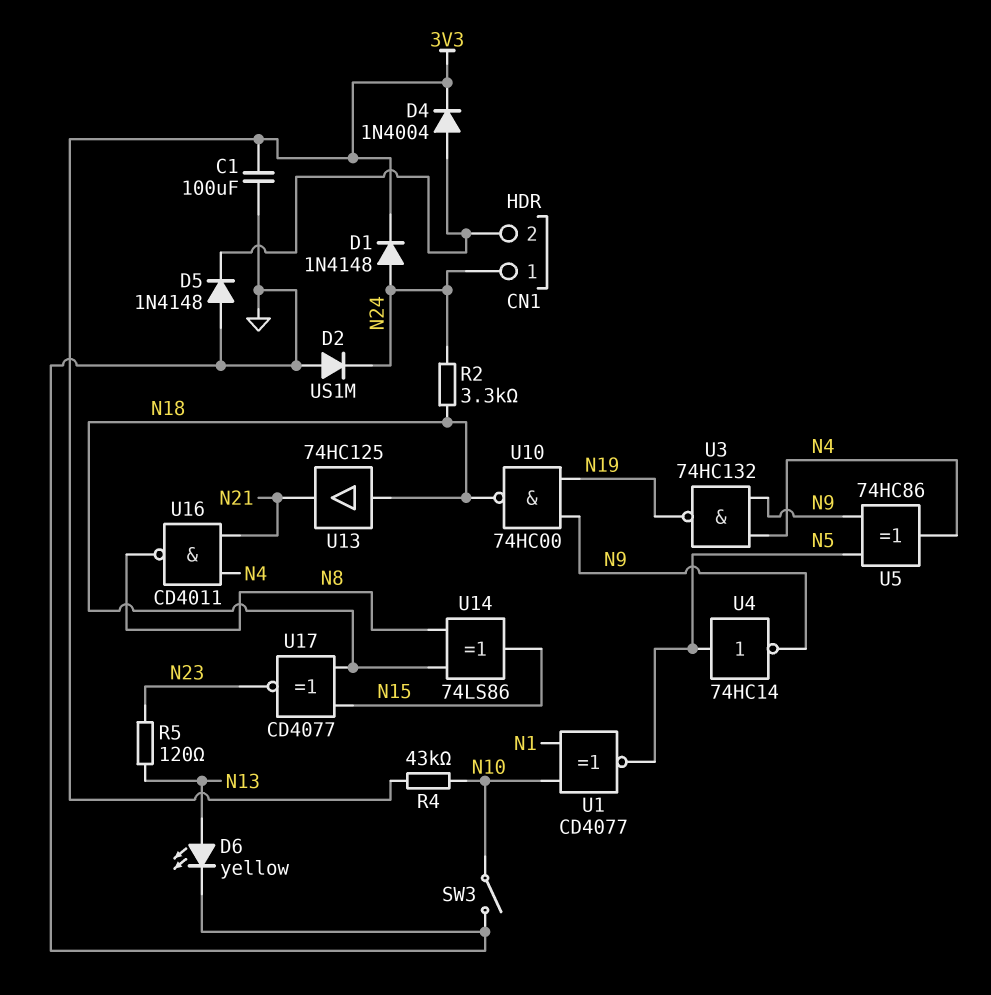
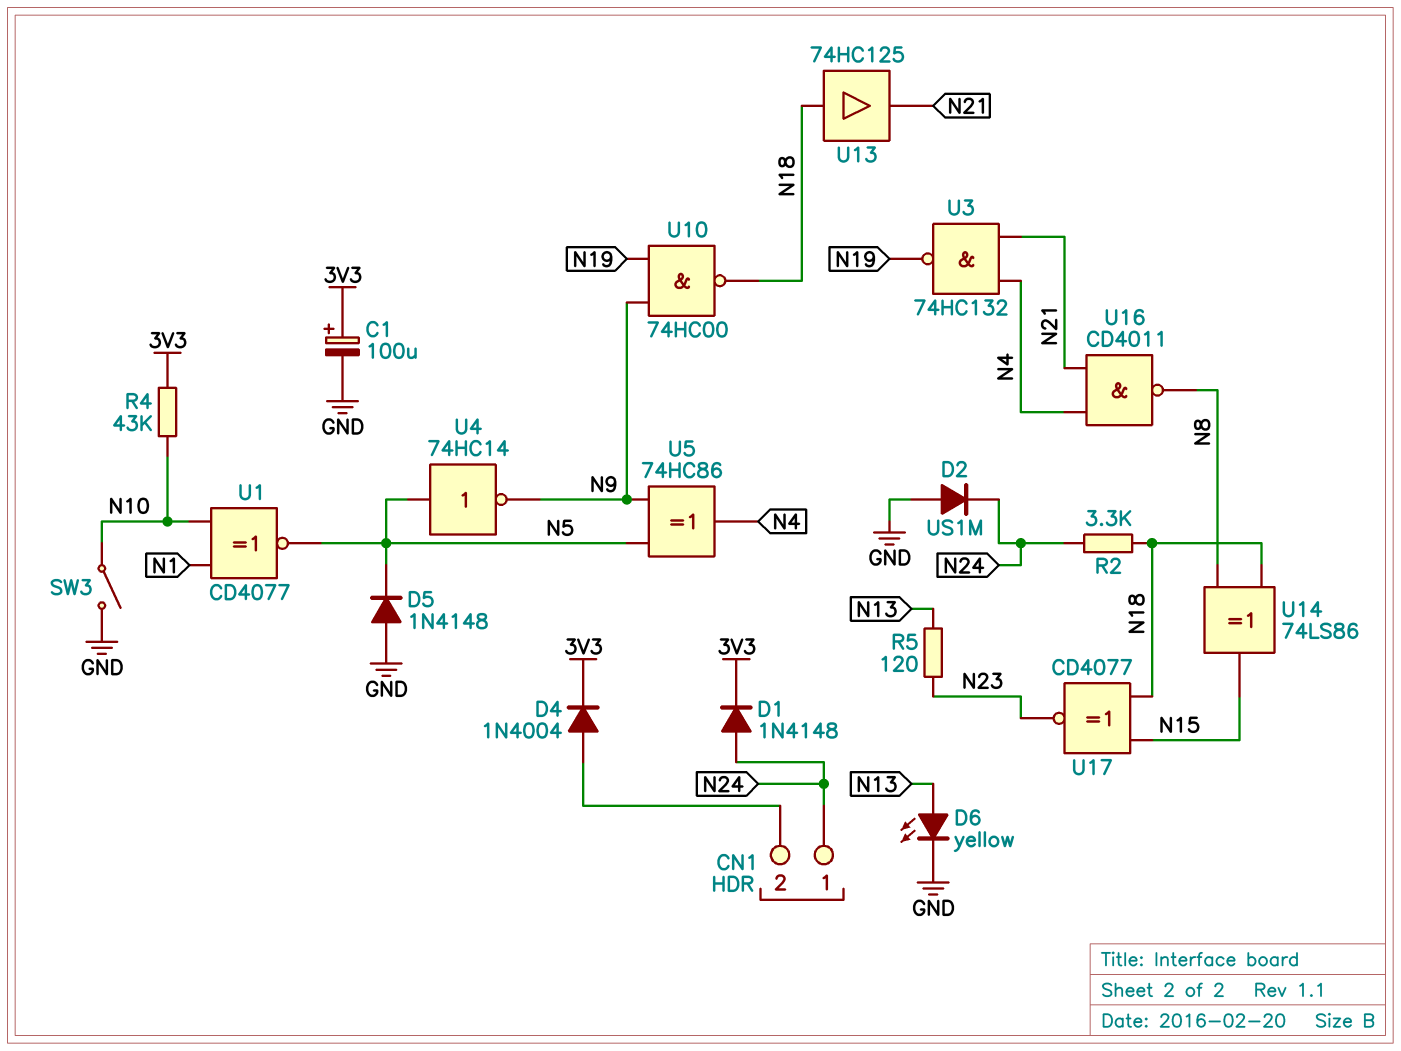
C1: 100uF (3V3, GND) -> 100uF (plus 3V3, minus GND)
D5: diode 1N4148 (A GND, K CN1/2) -> diode 1N4148 (A GND, K N5)
U3: NAND 74HC132 (in N4, in N9, out N19) -> NAND 74HC132 (in N4, in N21, out N19)

